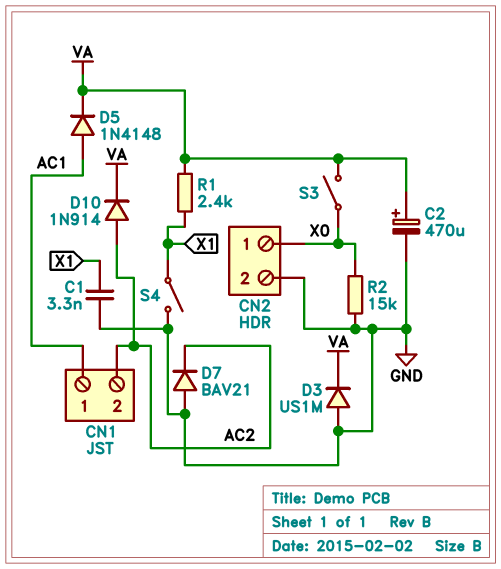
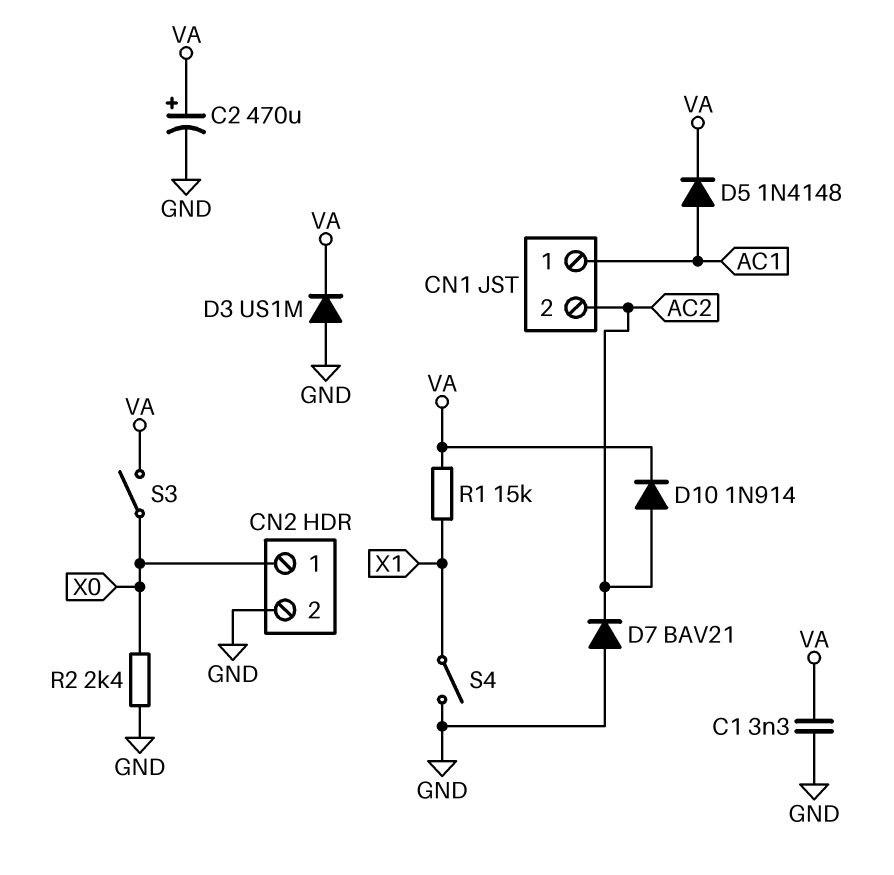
C1: 3.3nF (GND, X1) -> 3.3nF (GND, VA)
R1: 2.4k (VA, X1) -> 15k (VA, X1)
R2: 15k (GND, X0) -> 2.4k (GND, X0)

